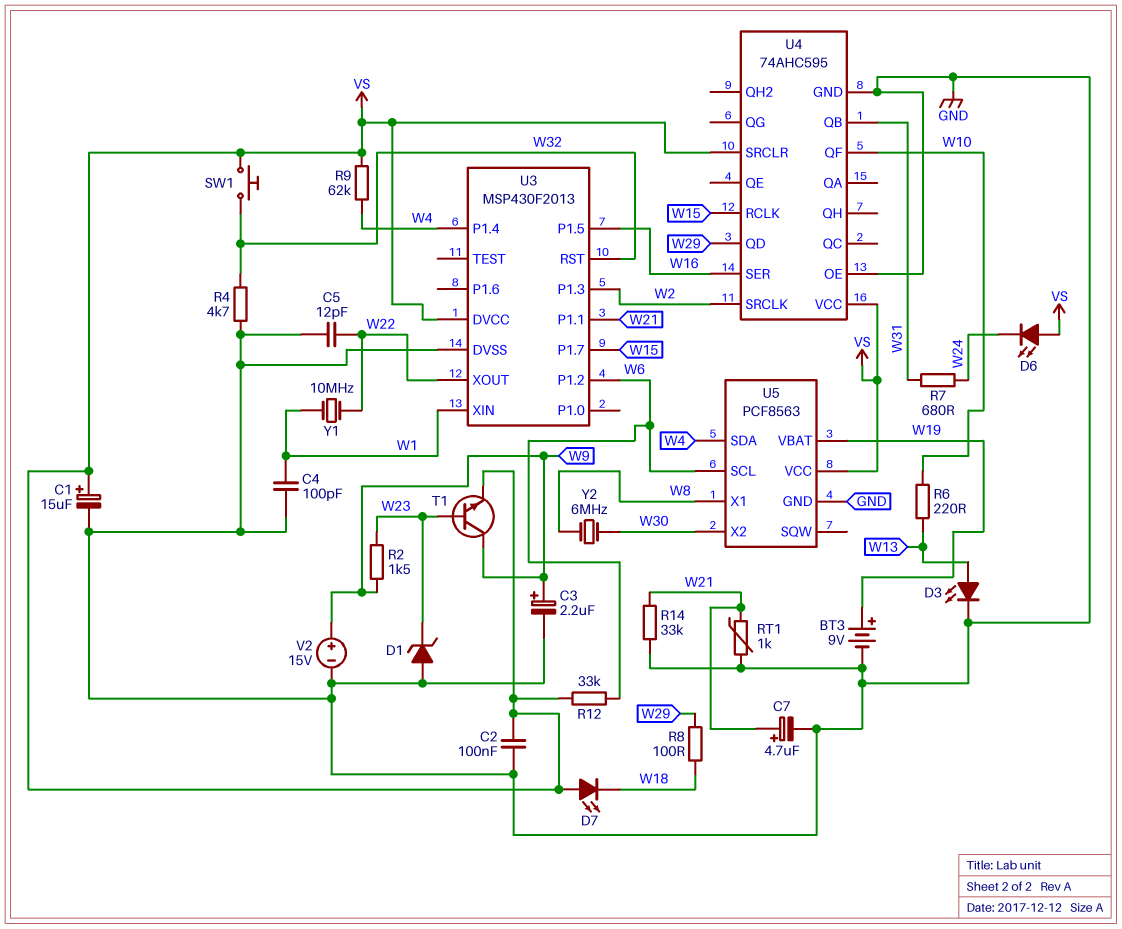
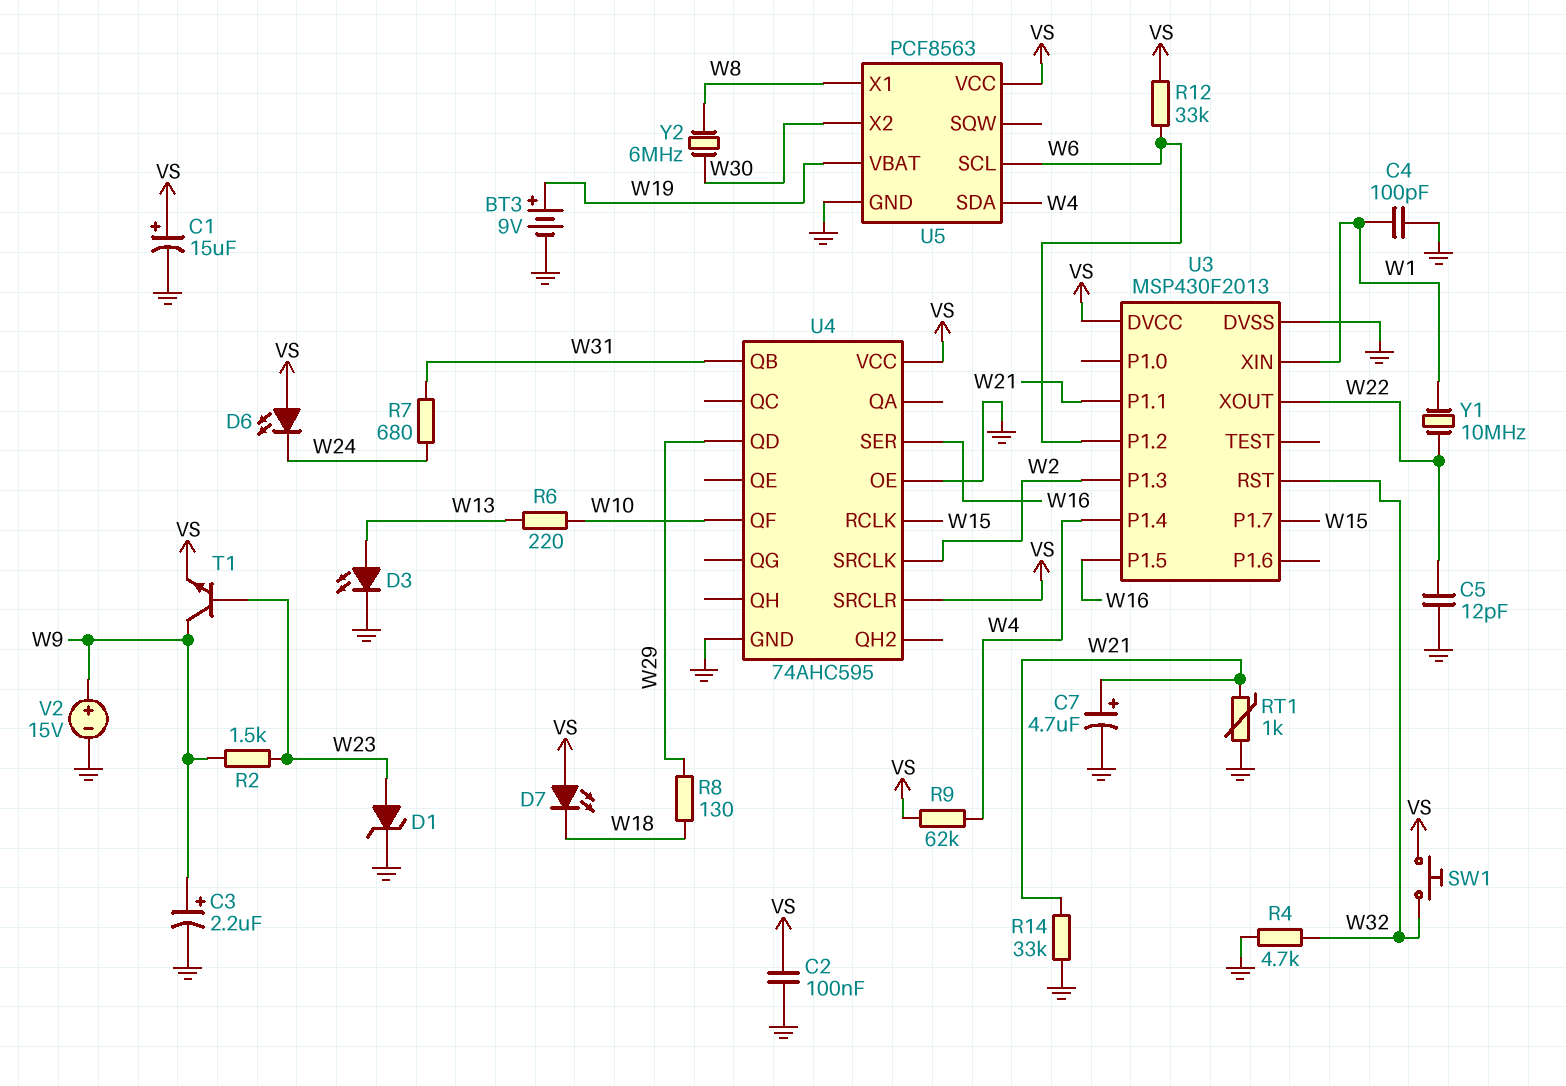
D1: zener (A GND, K W23) -> zener (A W23, K GND)
R8: 100 (W18, W29) -> 130 (W18, W29)

